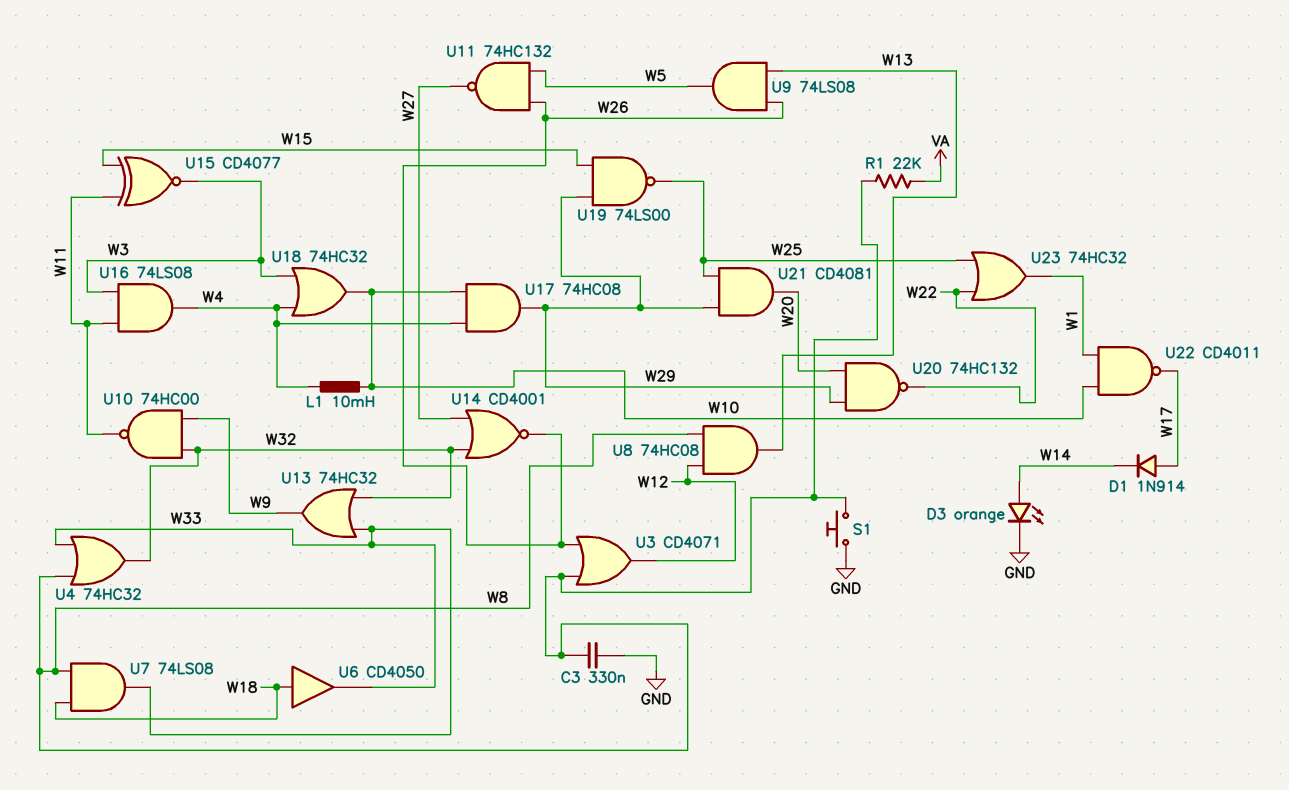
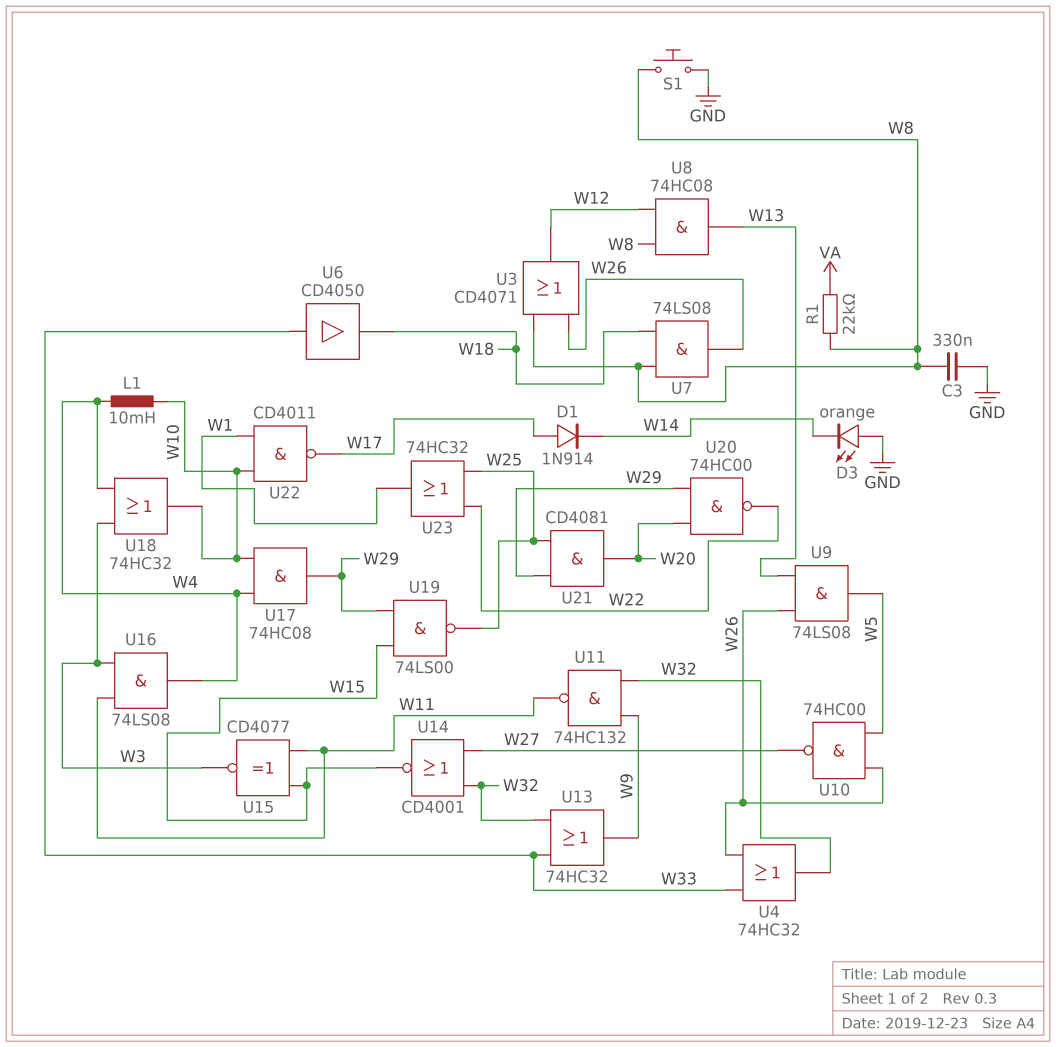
D3: LED orange (A W14, K GND) -> LED orange (A GND, K W14)
U4: OR 74HC32 (in W8, in W33, out W32) -> OR 74HC32 (in W26, in W33, out W32)
U6: buffer CD4050 (in W18, out W33) -> buffer CD4050 (in W33, out W18)
U7: AND 74LS08 (in W8, in W18, out W33) -> AND 74LS08 (in W8, in W18, out W26)
U10: NAND 74HC00 (in W9, in W32, out W11) -> NAND 74HC00 (in W5, in W26, out W27)
U11: NAND 74HC132 (in W5, in W26, out W27) -> NAND 74HC132 (in W9, in W32, out W11)
U14: NOR CD4001 (in W27, in W32, out W26) -> NOR CD4001 (in W27, in W32, out W15)
U20: NAND 74HC132 (in W20, in W29, out W22) -> NAND 74HC00 (in W20, in W29, out W22)

